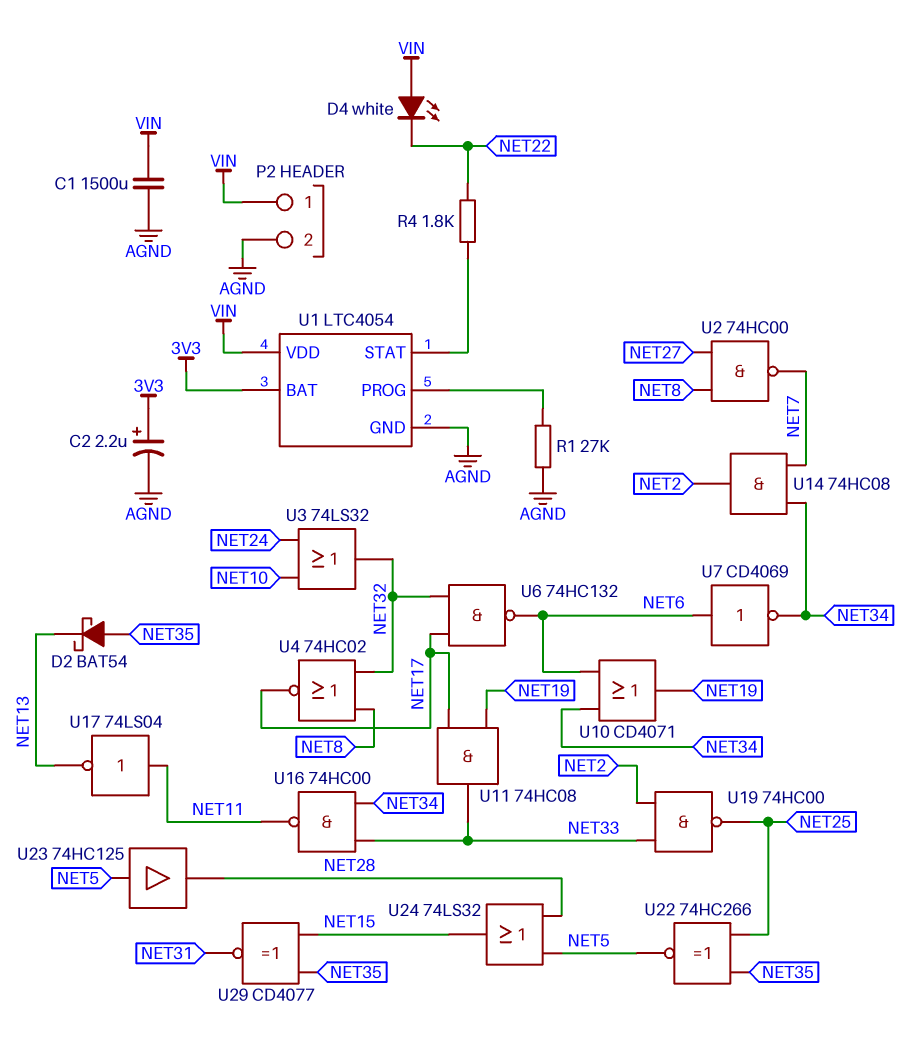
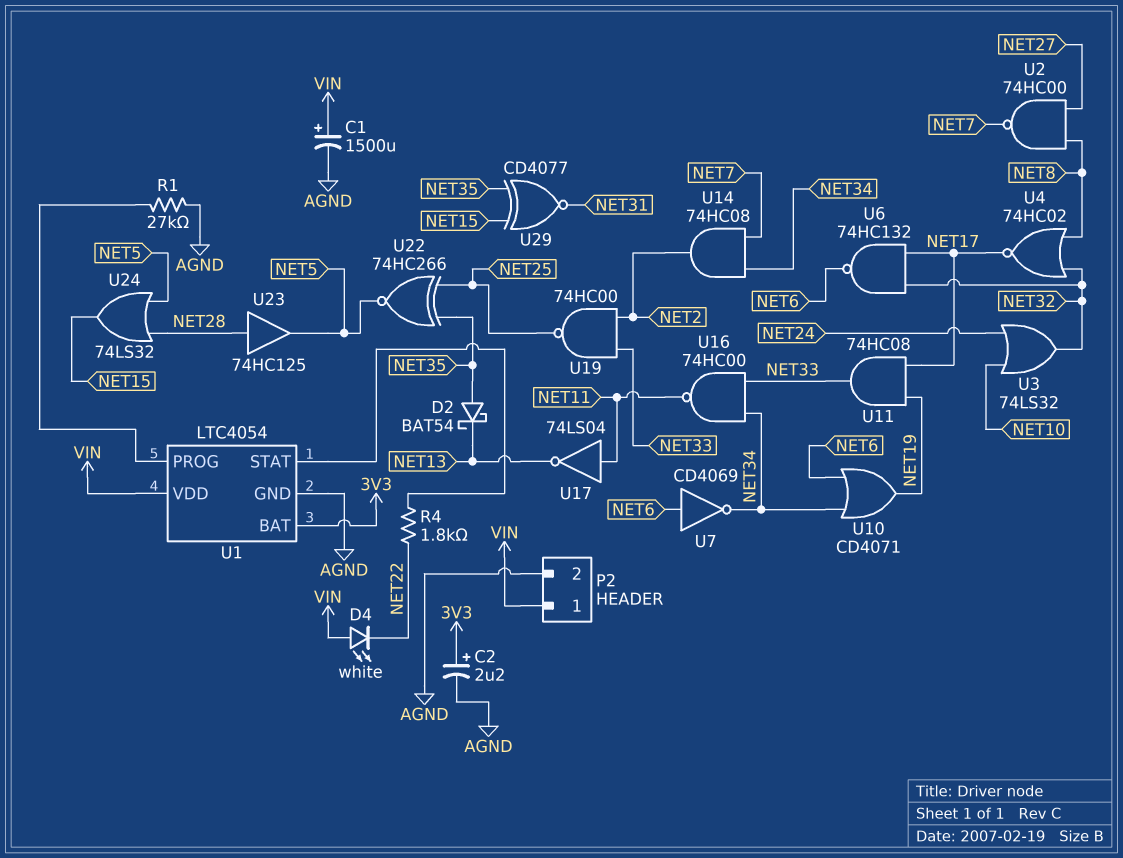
C1: 1500uF (AGND, VIN) -> 1500uF (plus VIN, minus AGND)
U23: buffer 74HC125 (in NET5, out NET28) -> buffer 74HC125 (in NET28, out NET5)

